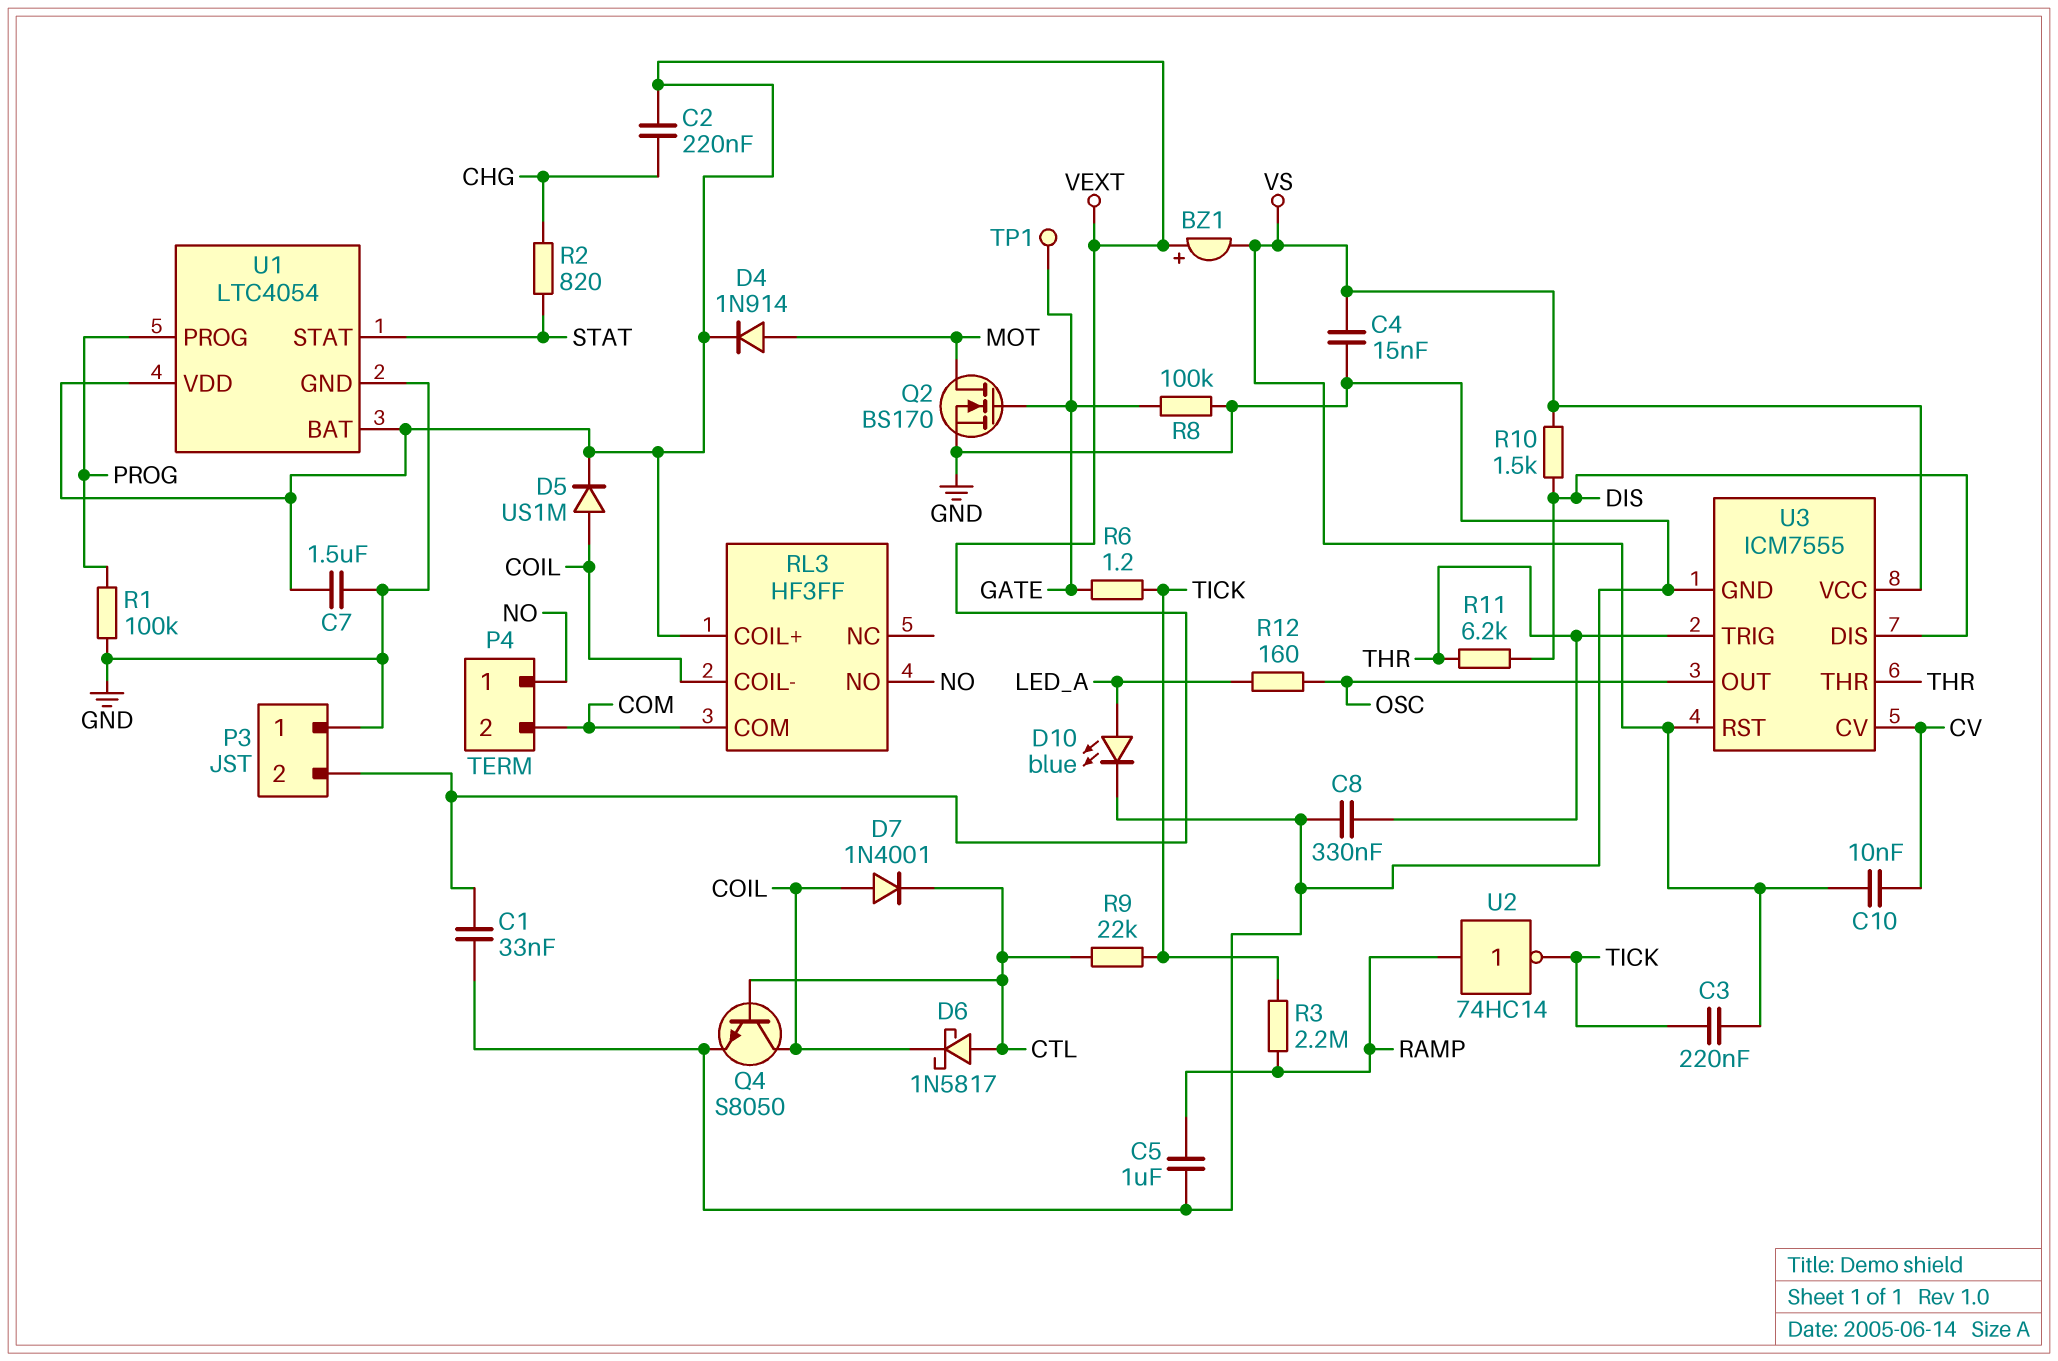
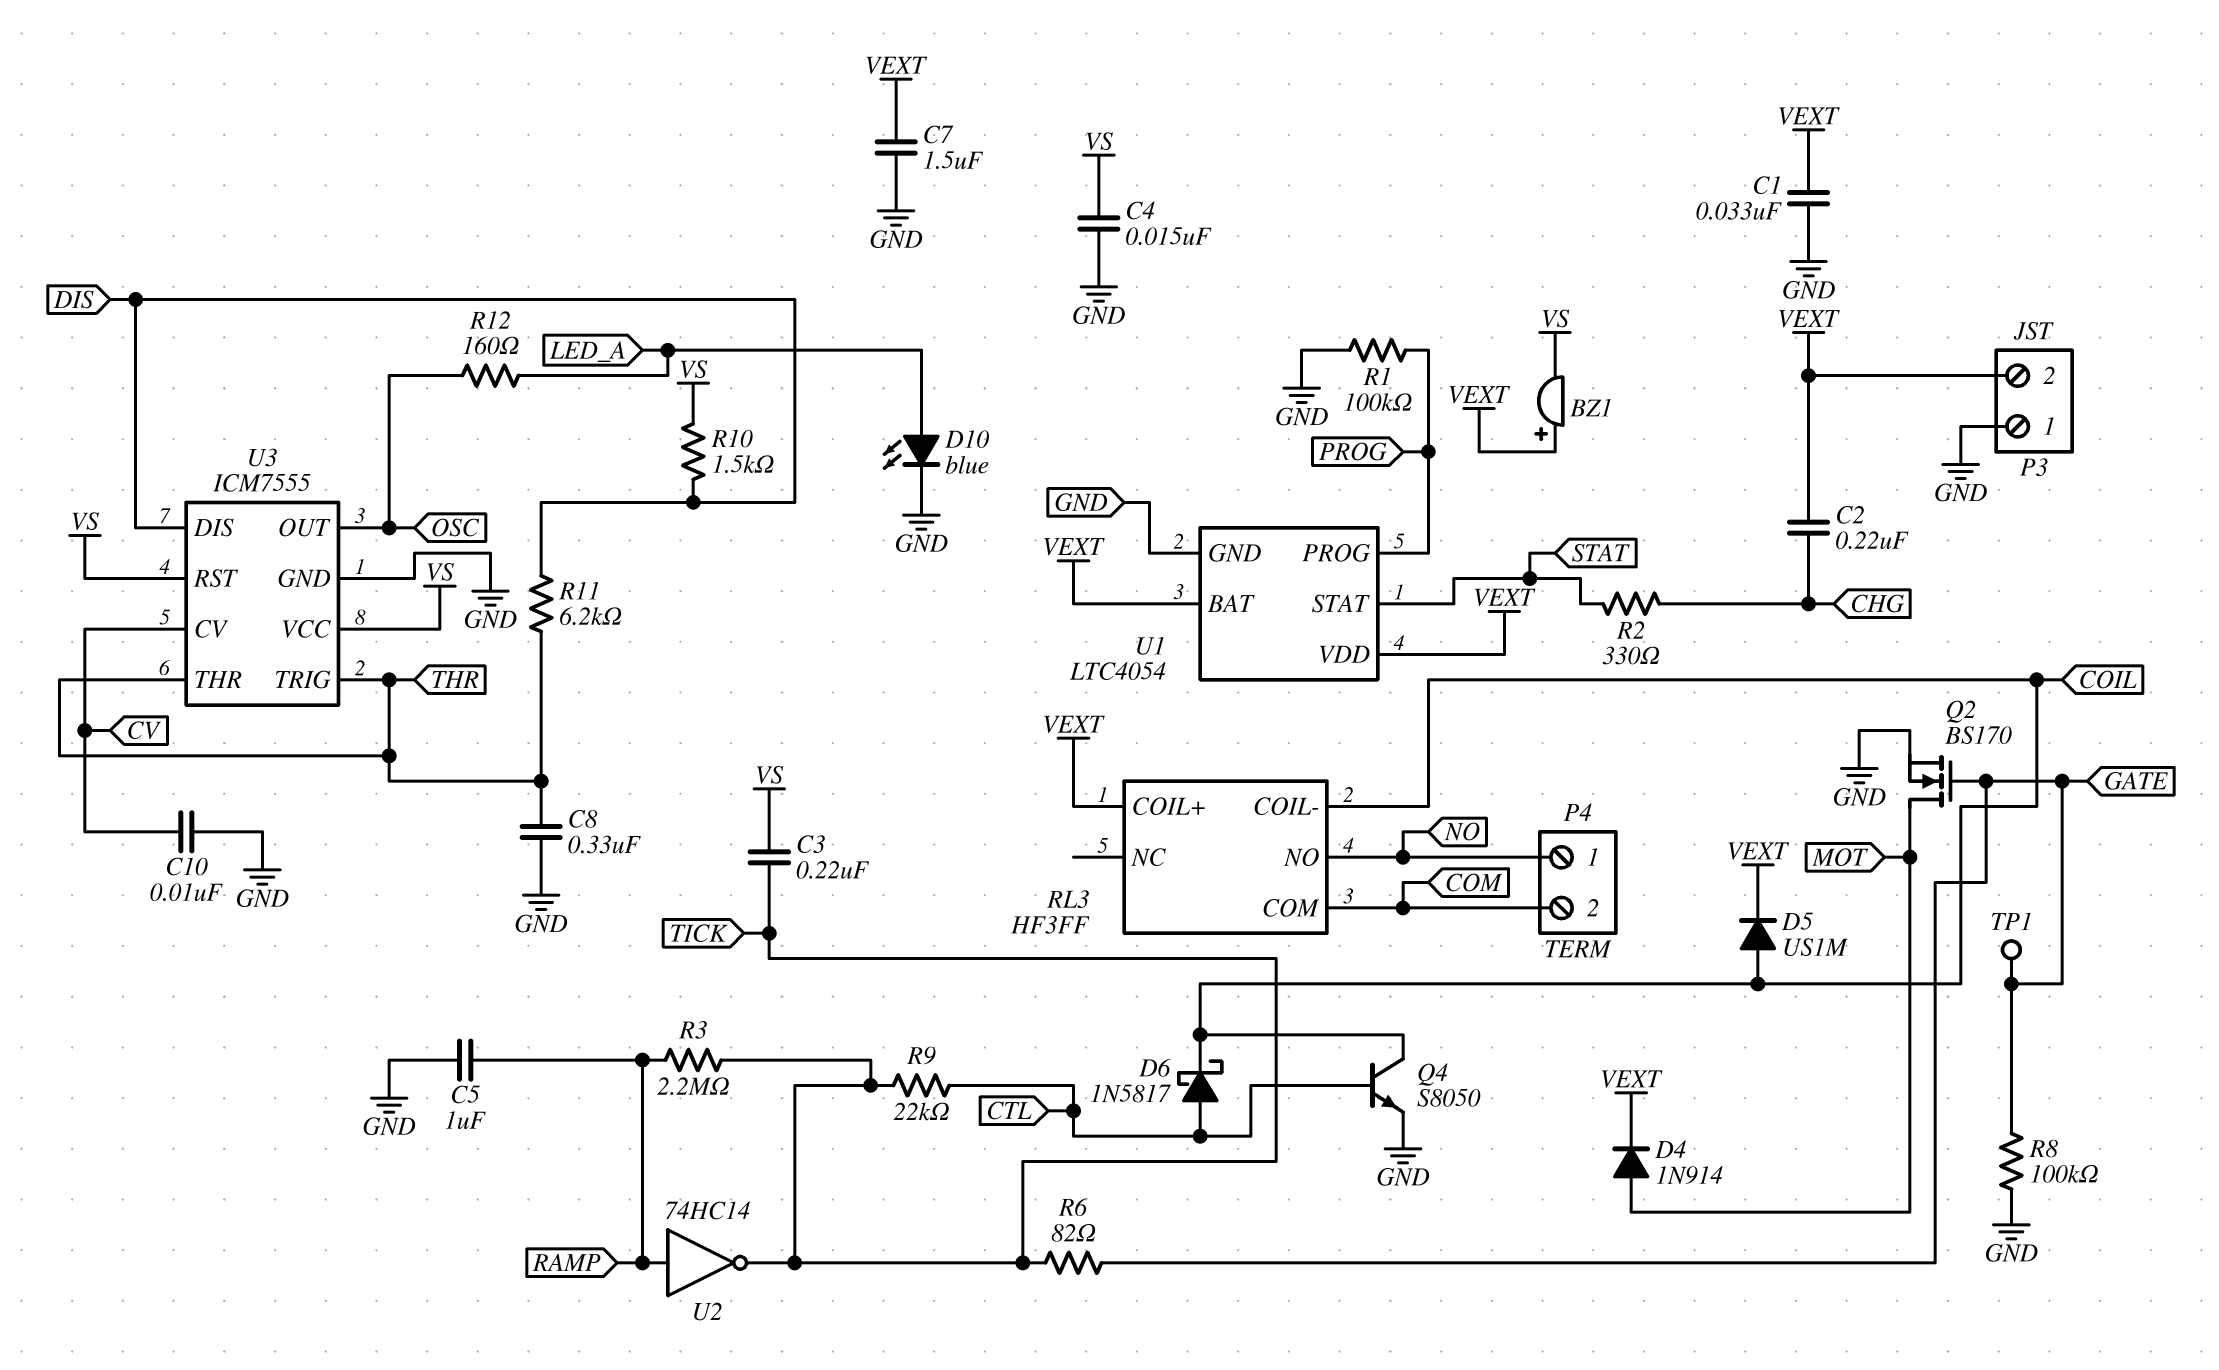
C10: 10nF (CV, VS) -> 10nF (CV, GND)
D7: diode 1N4001 (A COIL, K CTL) -> none
R2: 820 (CHG, STAT) -> 330 (CHG, STAT)
R6: 1.2 (GATE, TICK) -> 82 (GATE, TICK)

